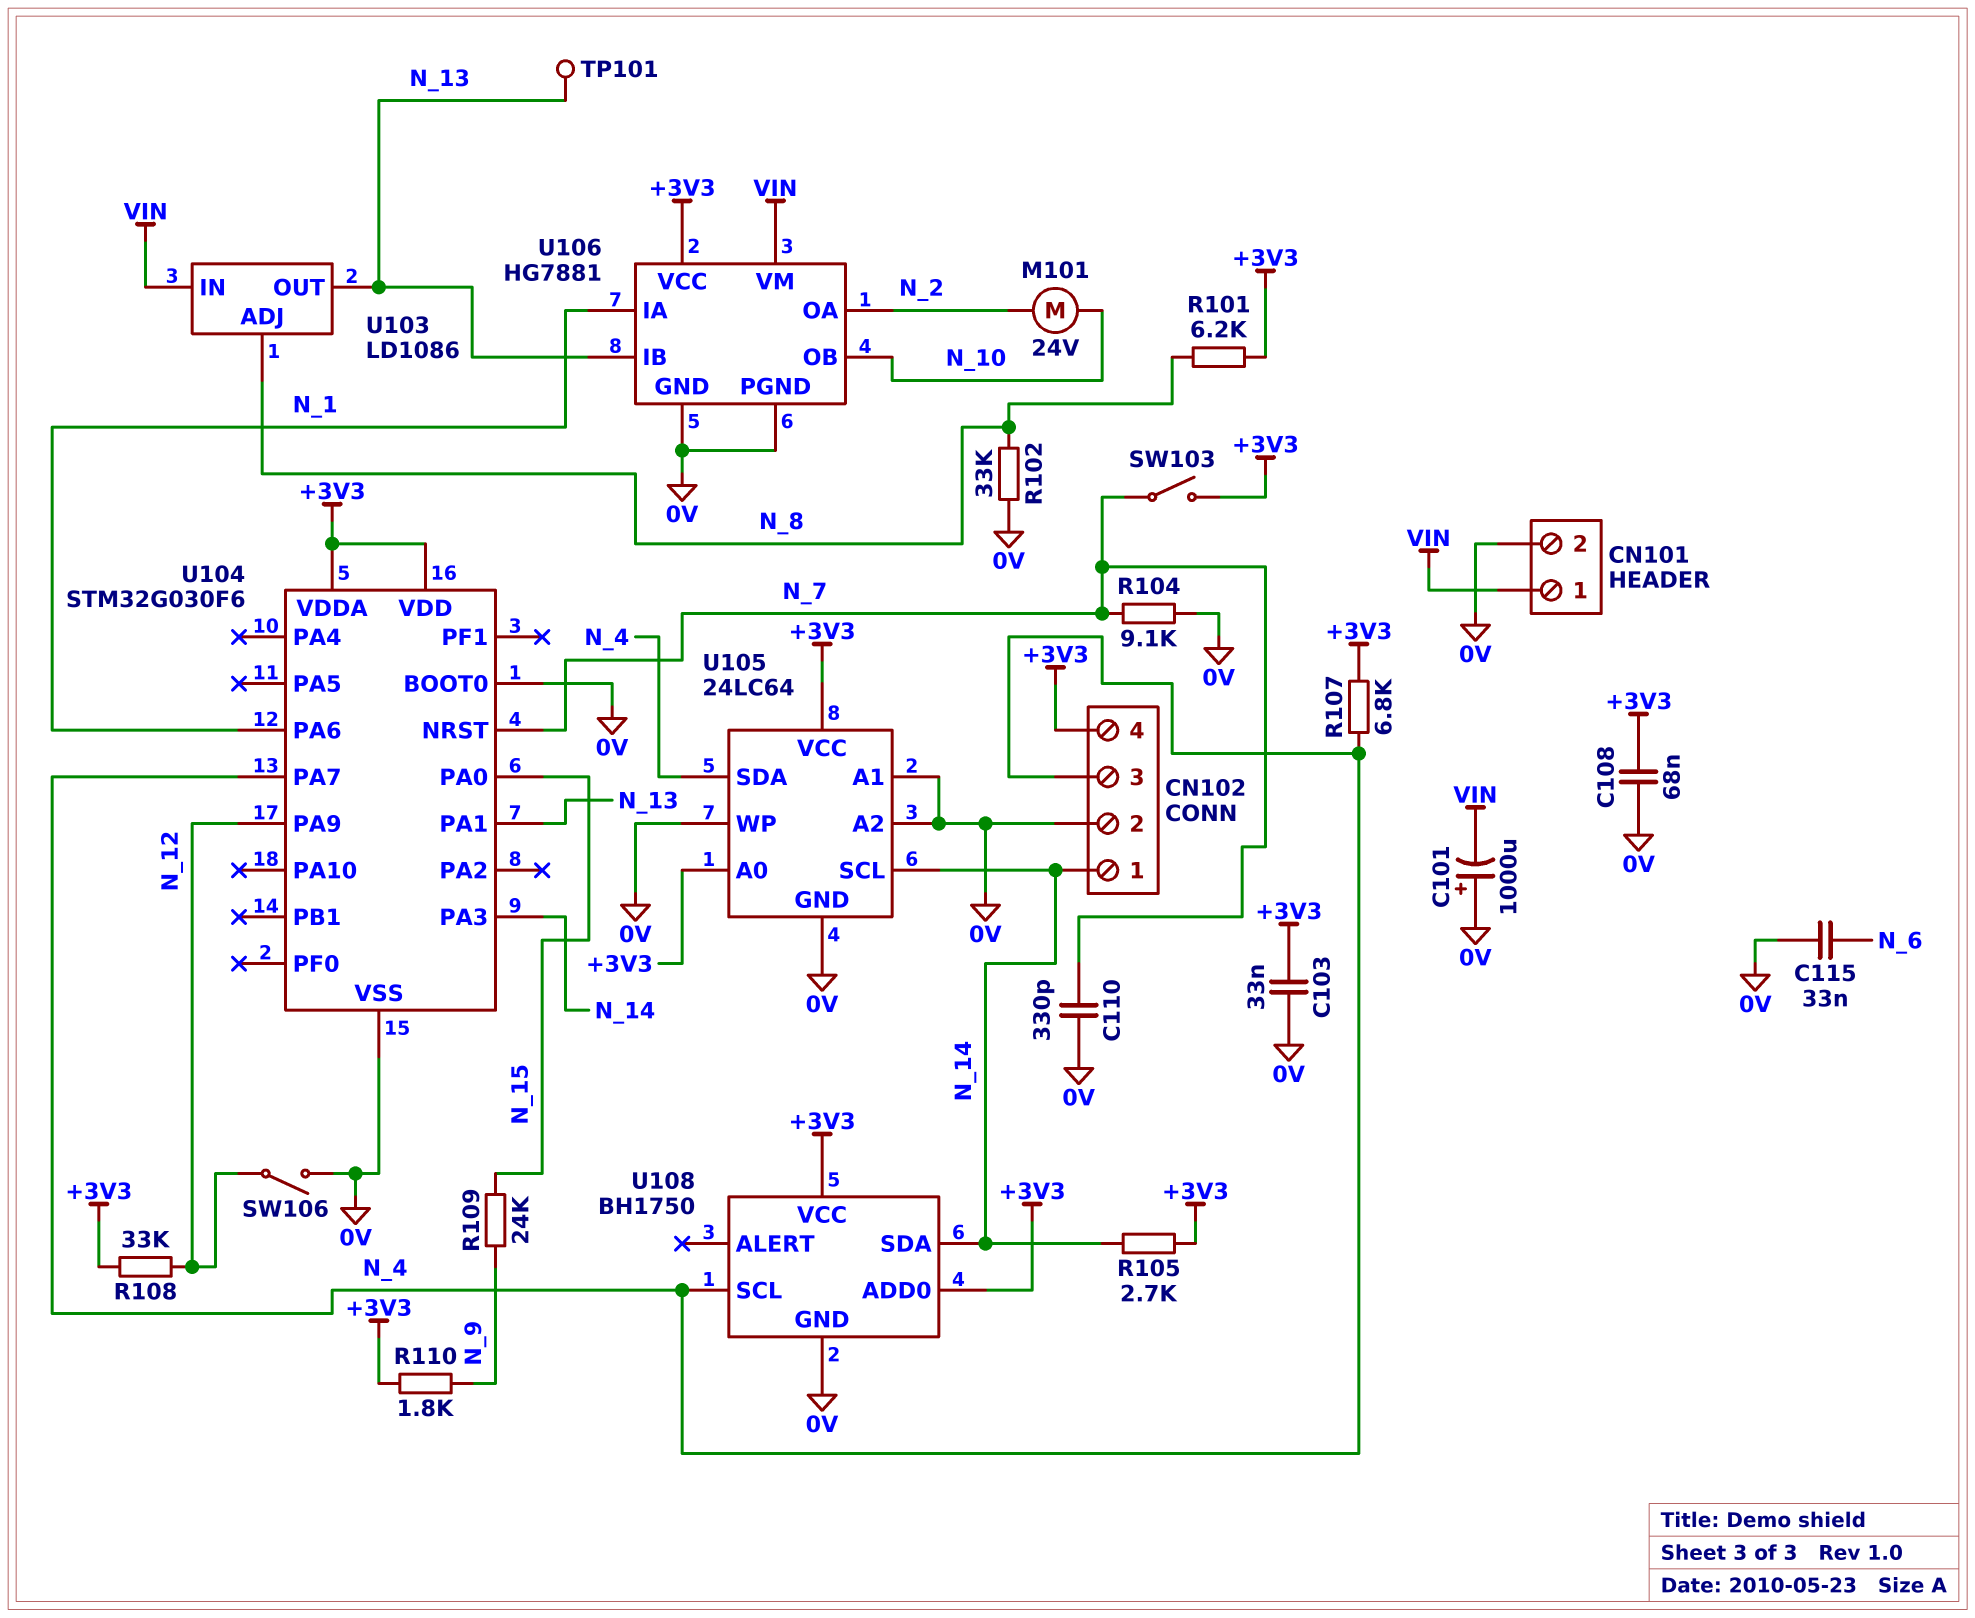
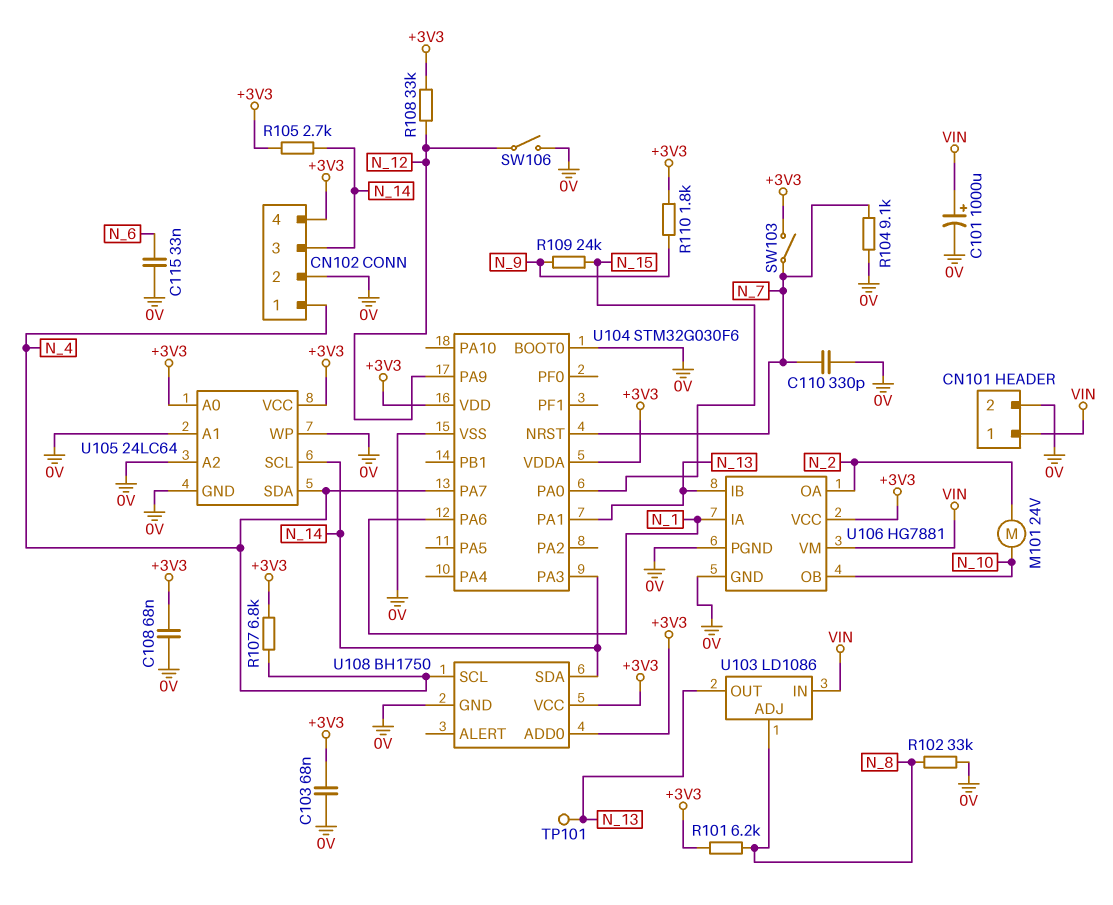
C101: 1000uF (plus 0V, minus VIN) -> 1000uF (plus VIN, minus 0V)
C103: 33nF (+3V3, 0V) -> 68nF (+3V3, 0V)
CN102 pin 1: N_14 -> N_4
CN102 pin 3: N_4 -> N_14

